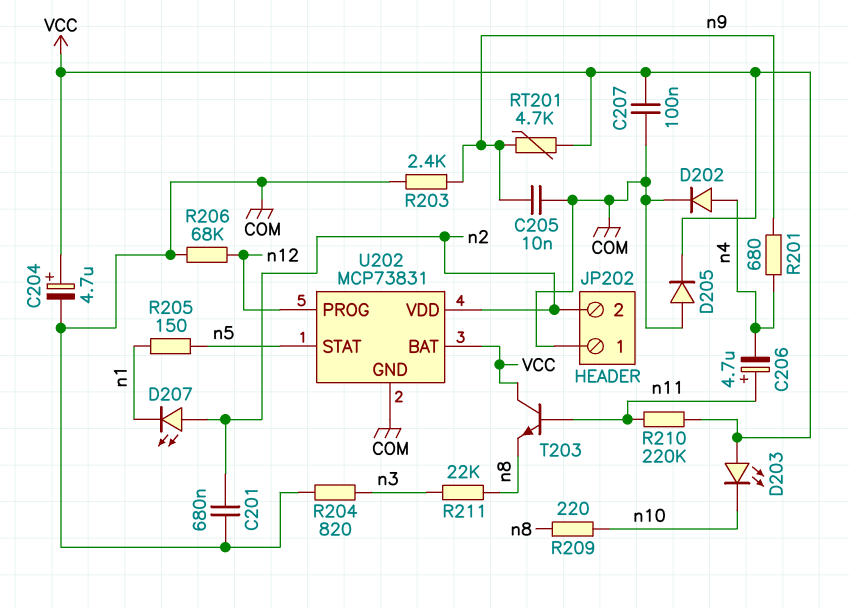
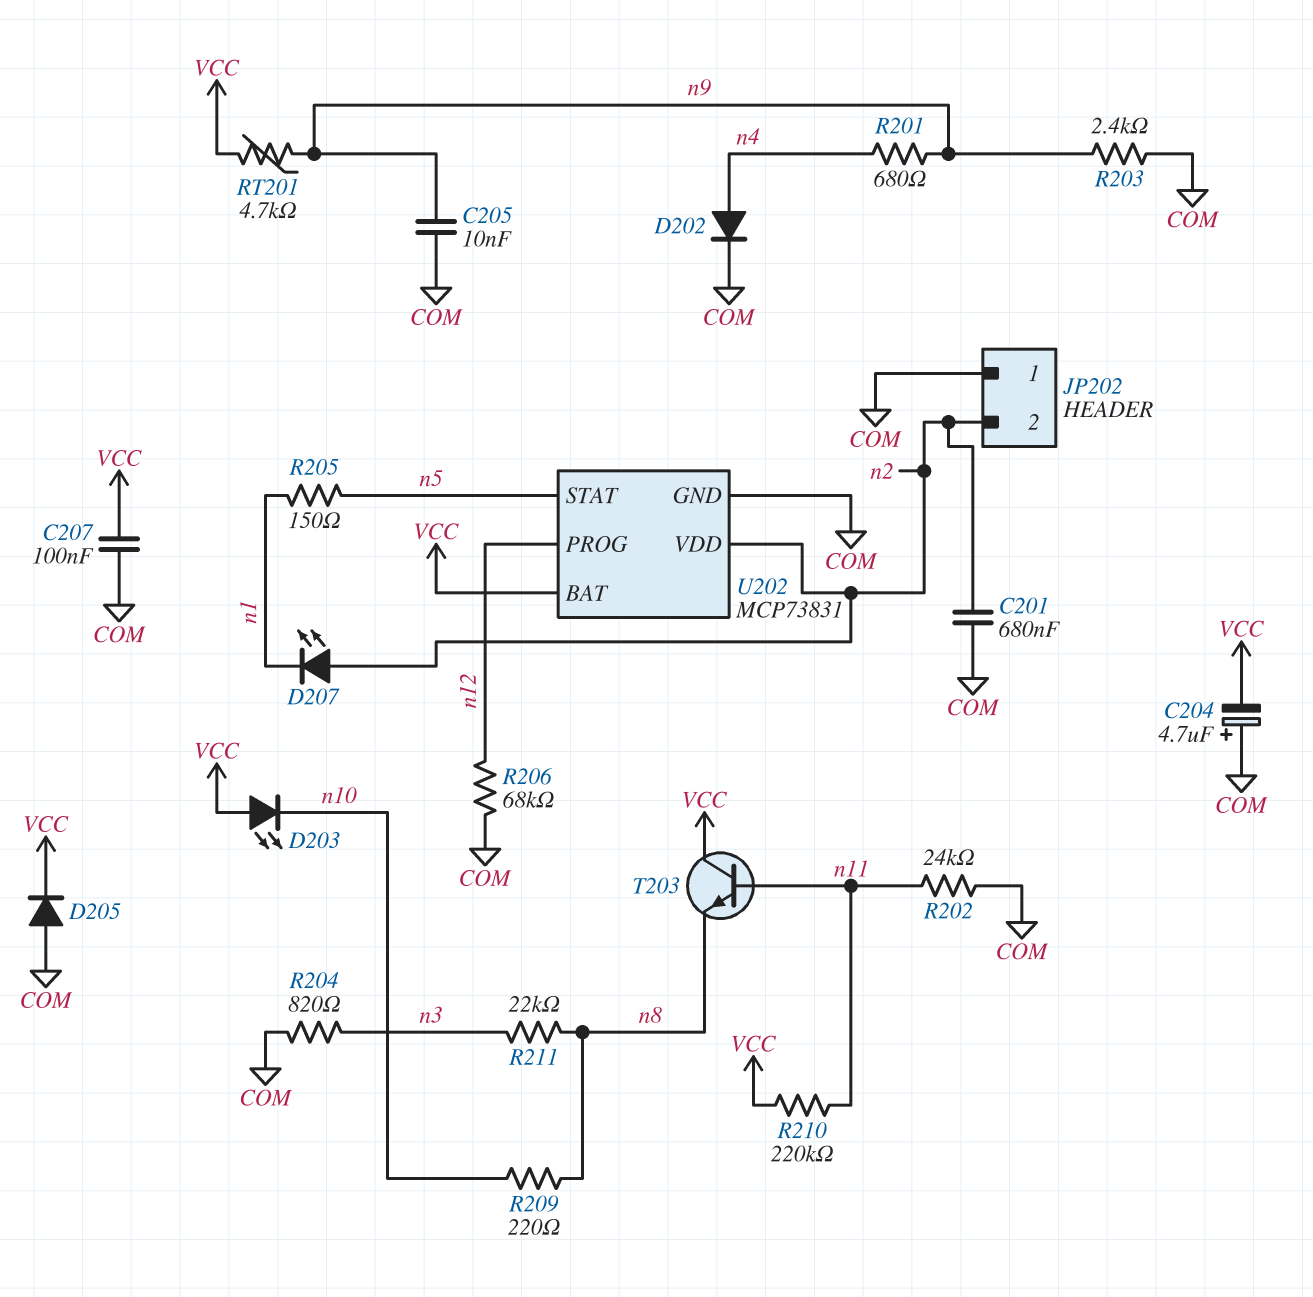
C204: 4.7uF (plus VCC, minus COM) -> 4.7uF (plus COM, minus VCC)
C206: 4.7uF (plus n11, minus n4) -> none
R202: none -> 24k (COM, n11)

